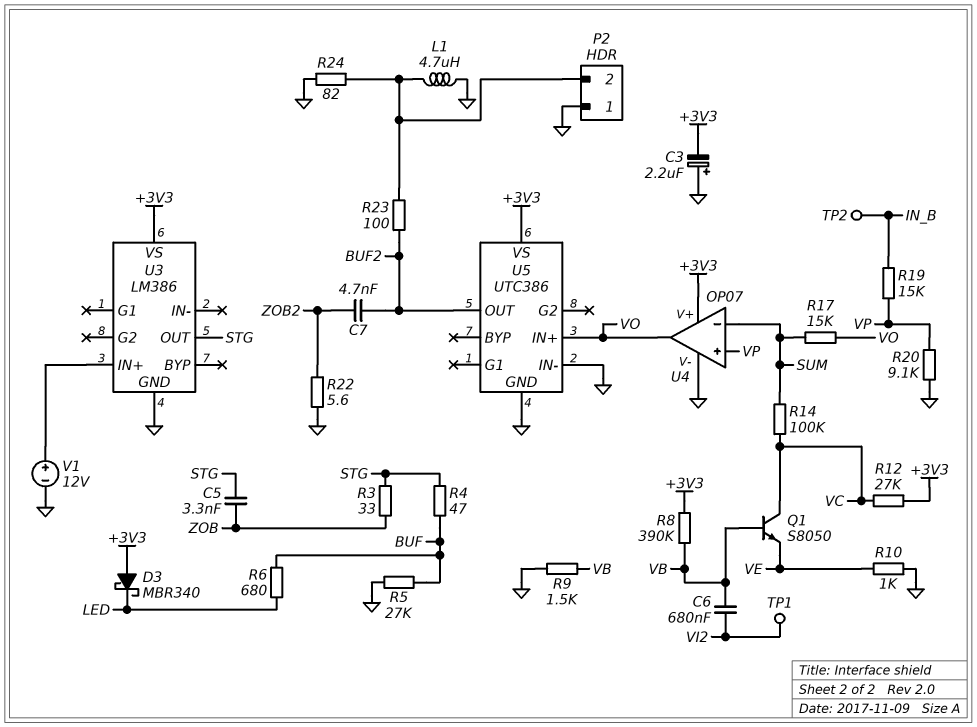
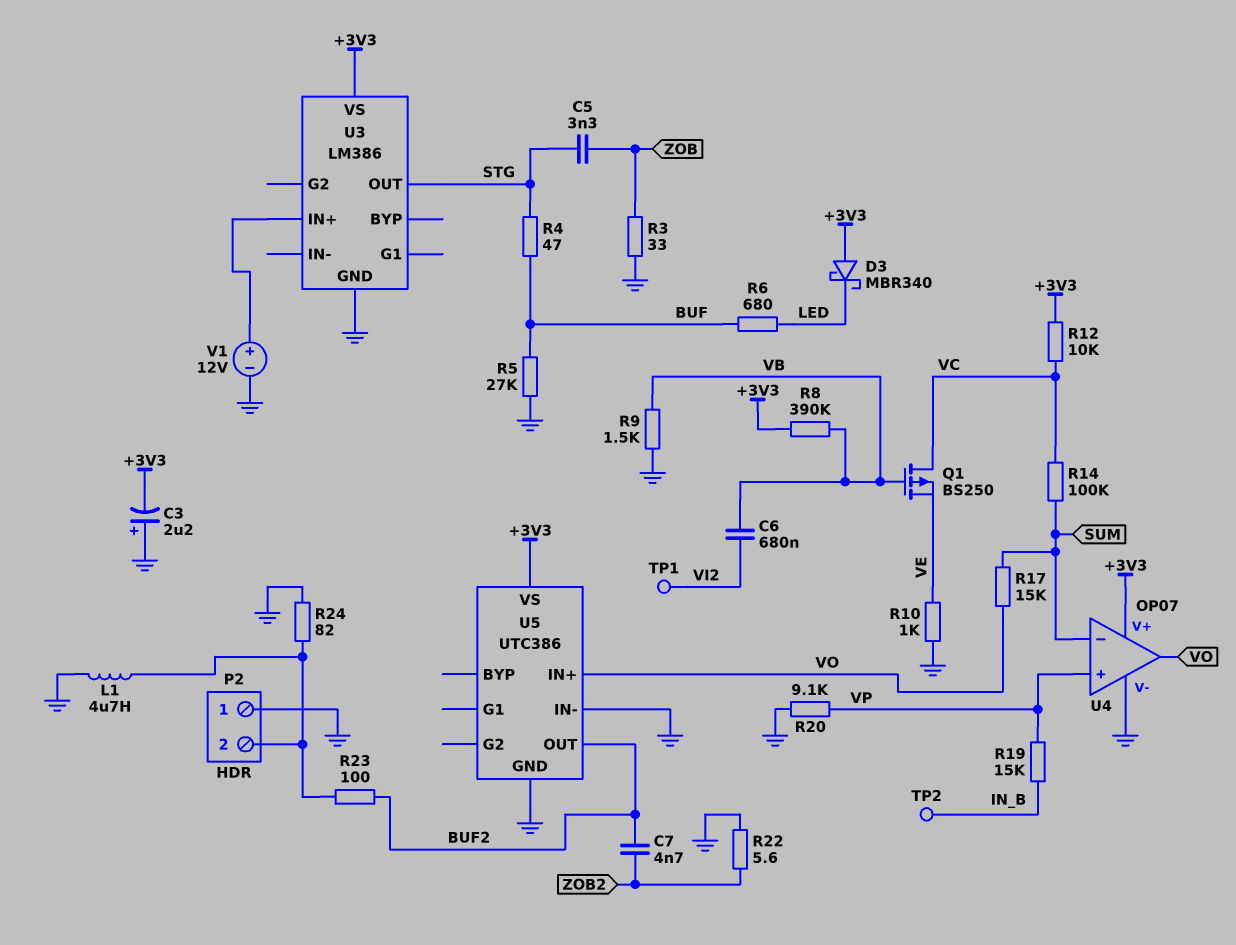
Q1: NPN S8050 (B VB, C VC, E VE) -> PMOS BS250 (G VB, D VC, S VE)
R3: 33 (STG, ZOB) -> 33 (GND, ZOB)
R12: 27k (+3V3, VC) -> 10k (+3V3, VC)

